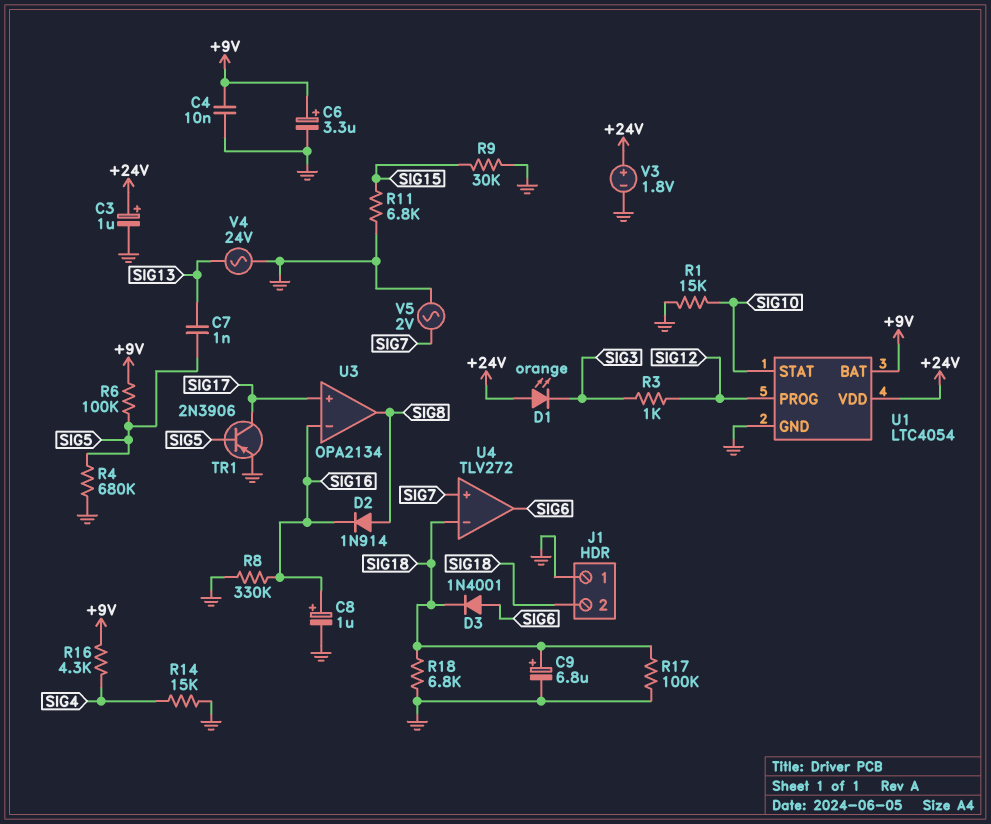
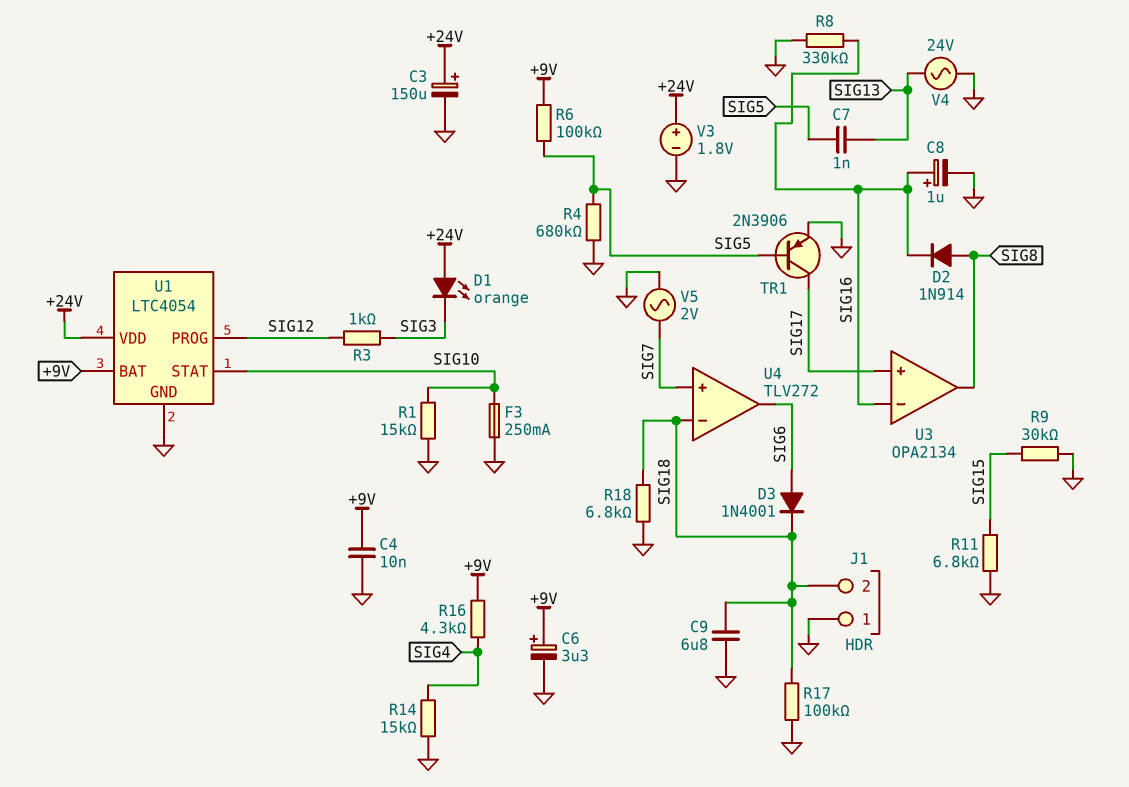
C3: 1uF (plus +24V, minus GND) -> 150uF (plus +24V, minus GND)
C9: 6.8uF (plus SIG18, minus GND) -> 6.8uF (GND, SIG18)
F3: none -> 250mA (GND, SIG10)

